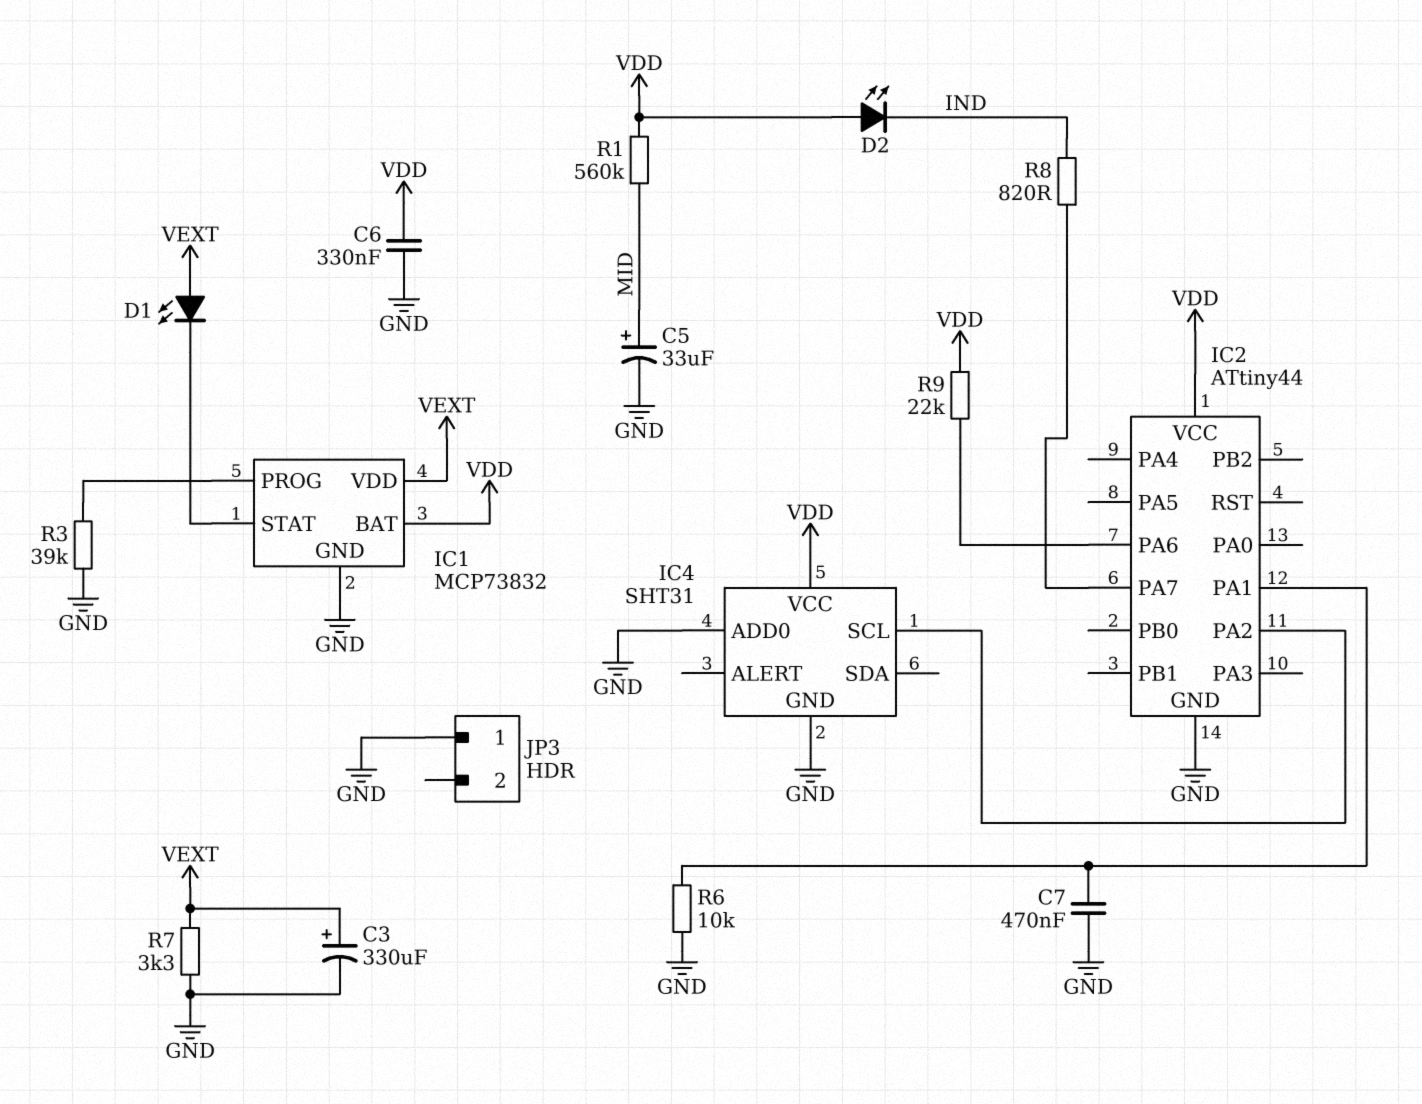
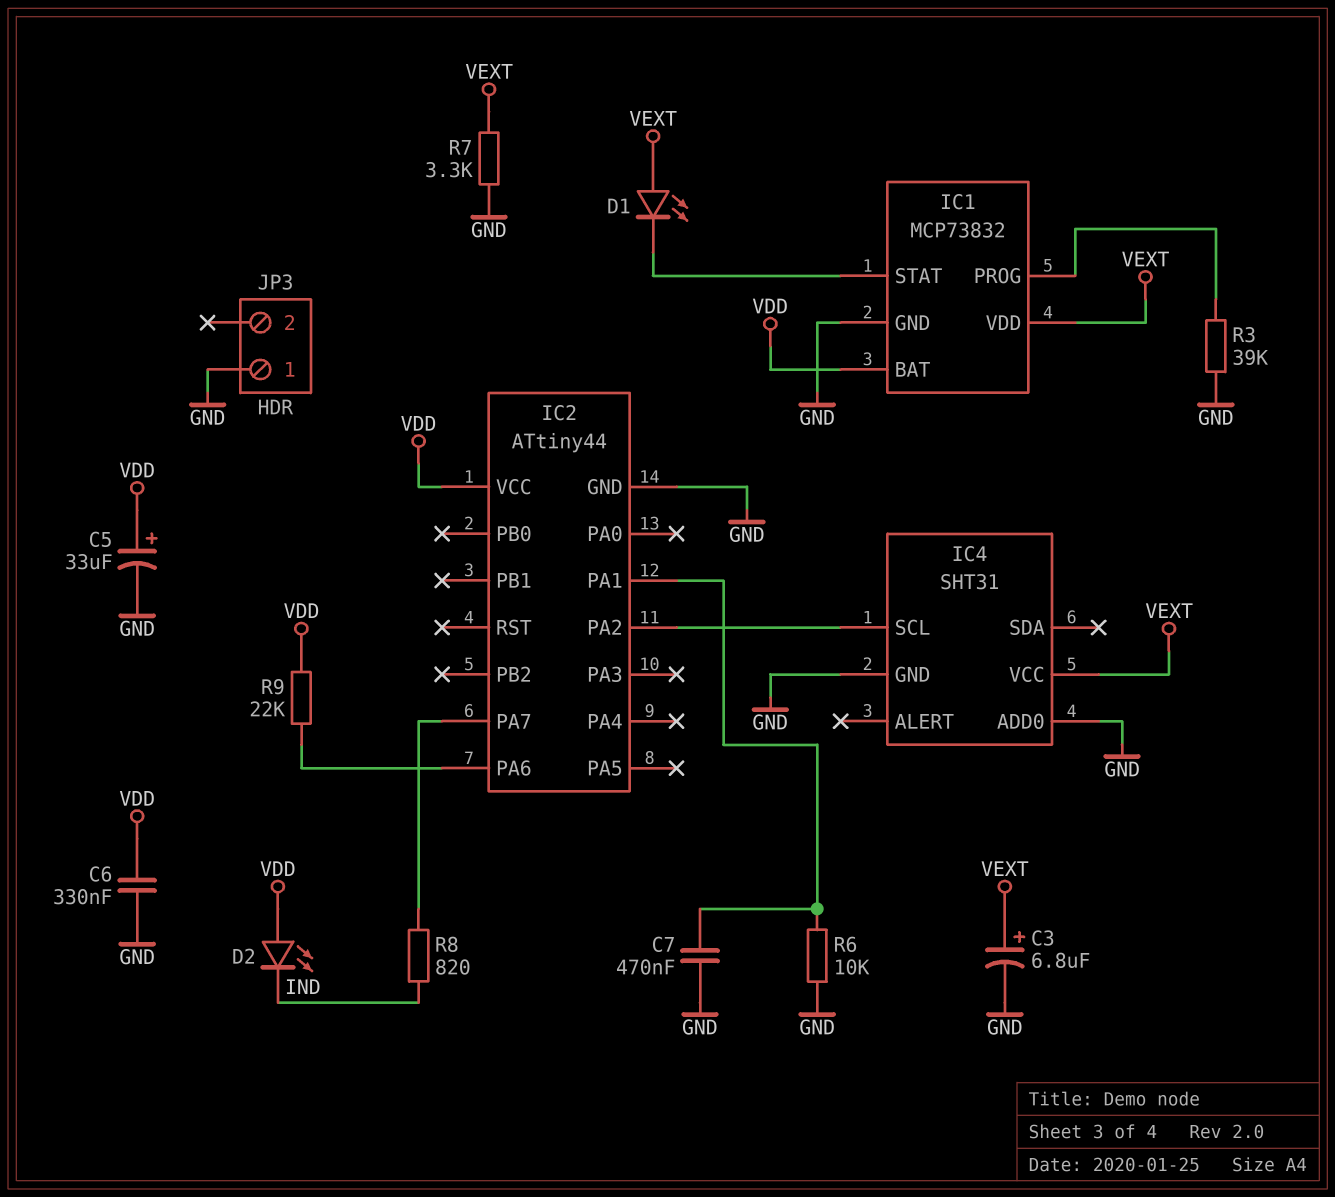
C3: 330uF (plus VEXT, minus GND) -> 6.8uF (plus VEXT, minus GND)
C5: 33uF (plus MID, minus GND) -> 33uF (plus VDD, minus GND)
IC4 pin VCC: VDD -> VEXT
R1: 560k (MID, VDD) -> none

